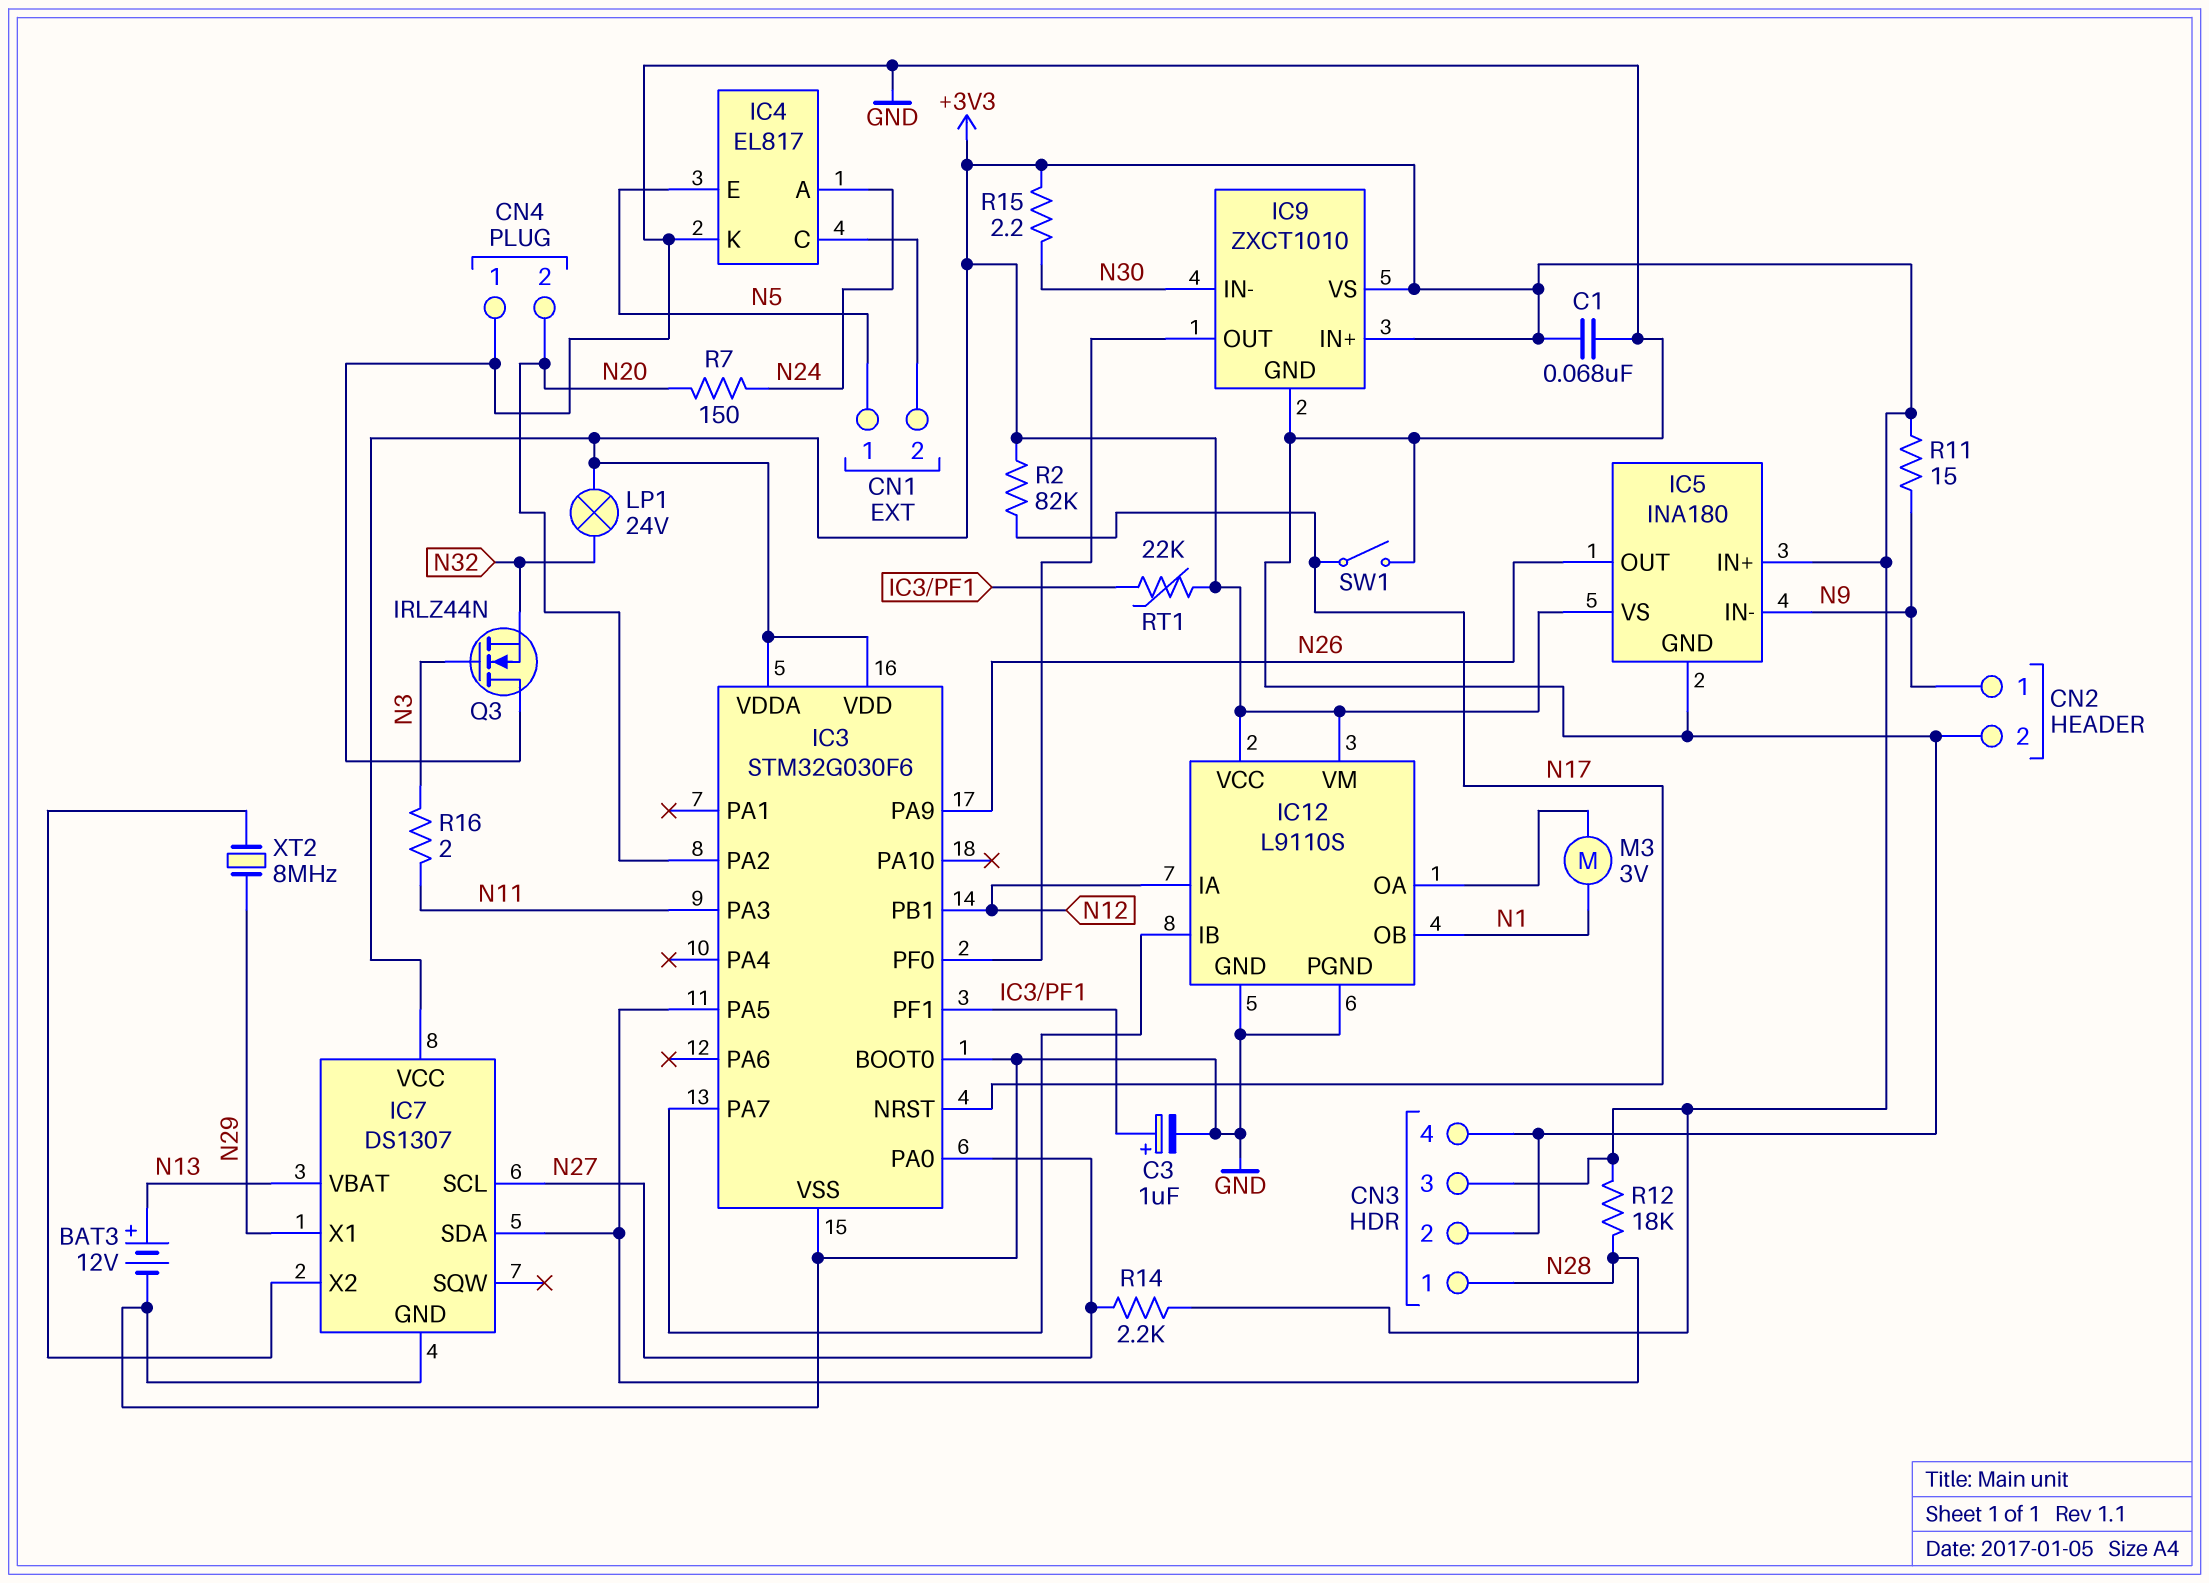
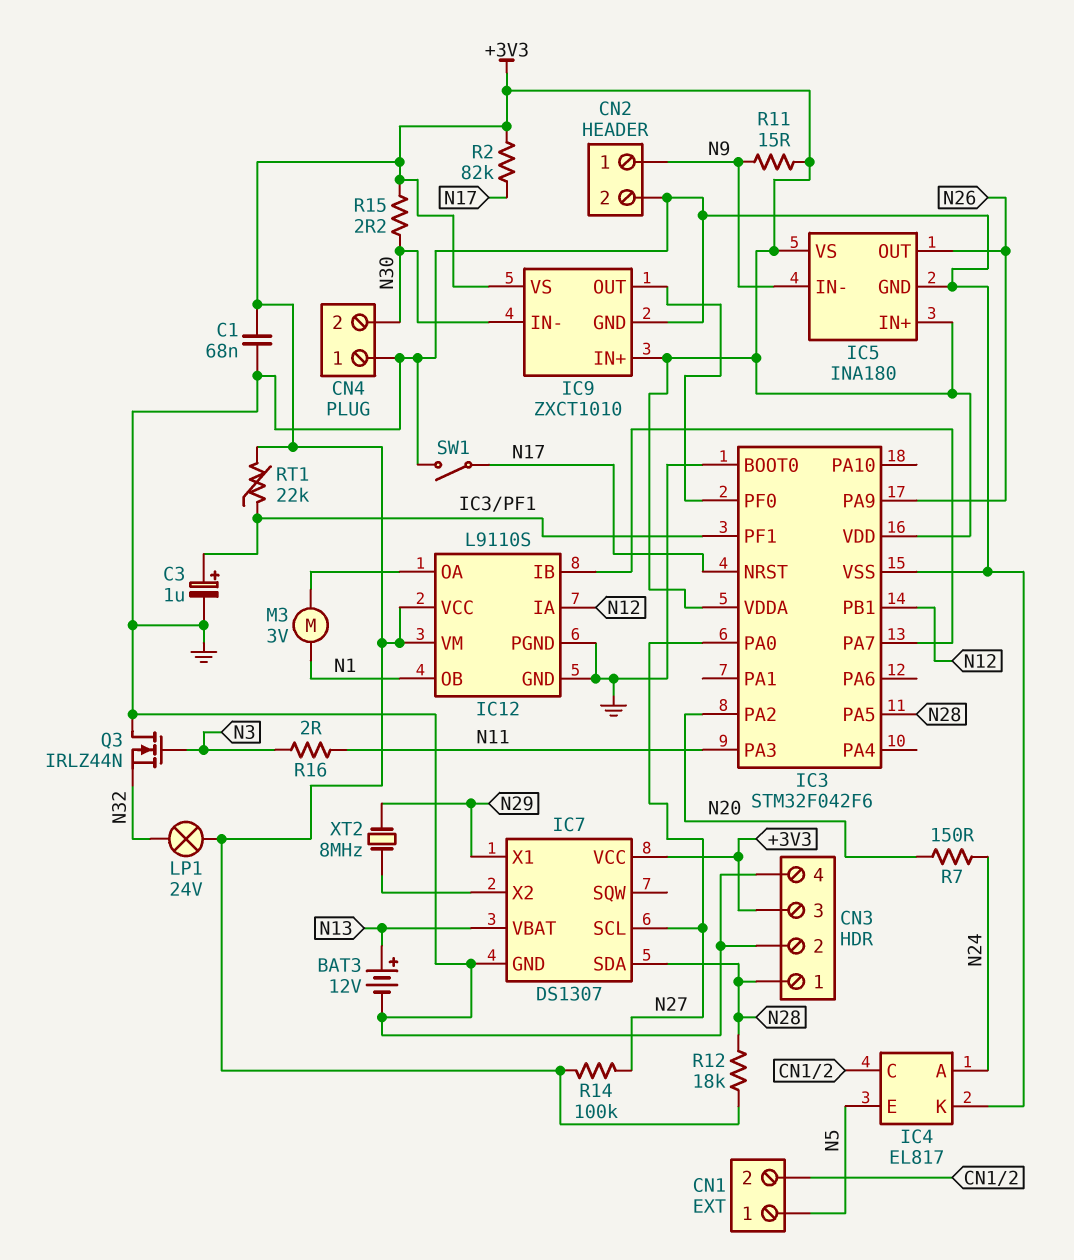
CN4 pin 2: N20 -> N30
IC3: STM32G030F6 -> STM32F042F6
R14: 2.2k (+3V3, N27) -> 100k (+3V3, N27)

